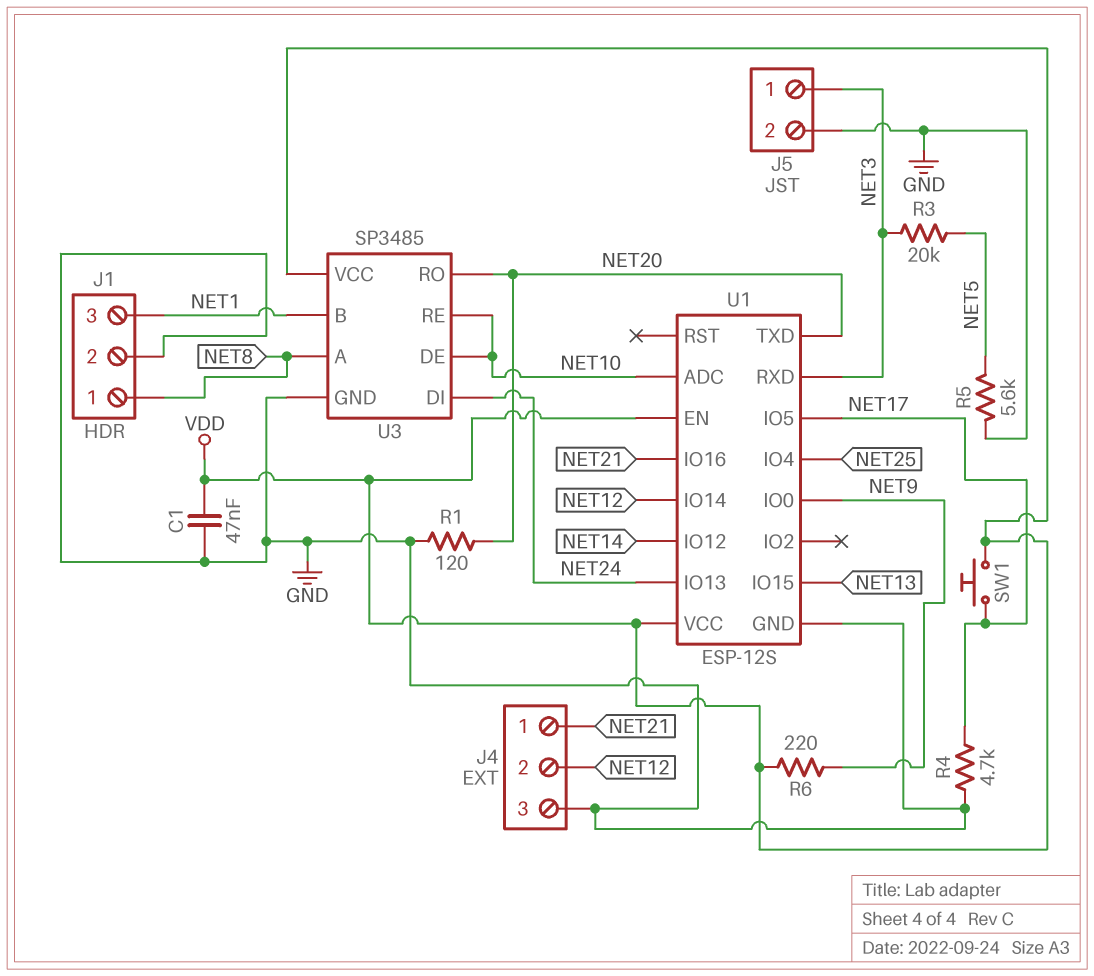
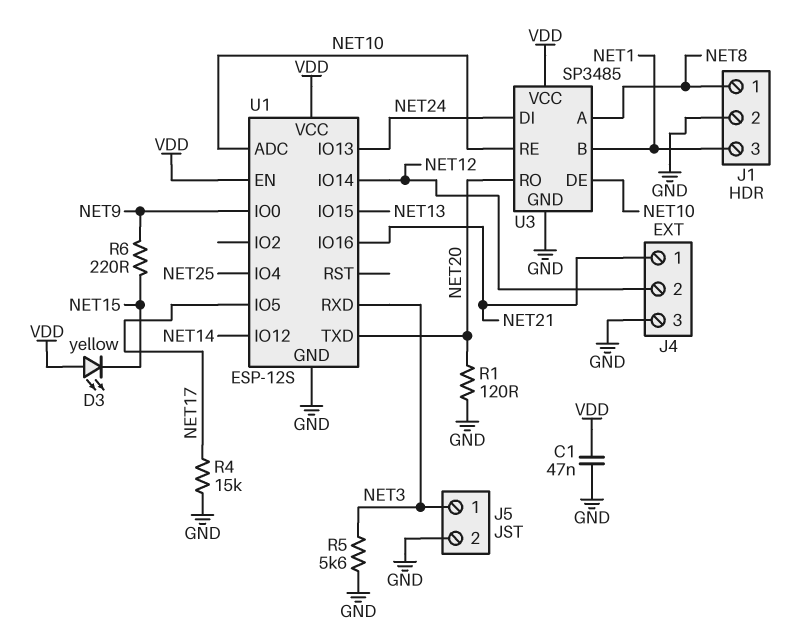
D3: none -> LED yellow (A VDD, K NET15)
R3: 20k (NET3, NET5) -> none
R4: 4.7k (GND, NET17) -> 15k (GND, NET17)
R5: 5.6k (GND, NET5) -> 5.6k (GND, NET3)
R6: 220 (NET9, VDD) -> 220 (NET9, NET15)
SW1: button (NET17, VDD) -> none

